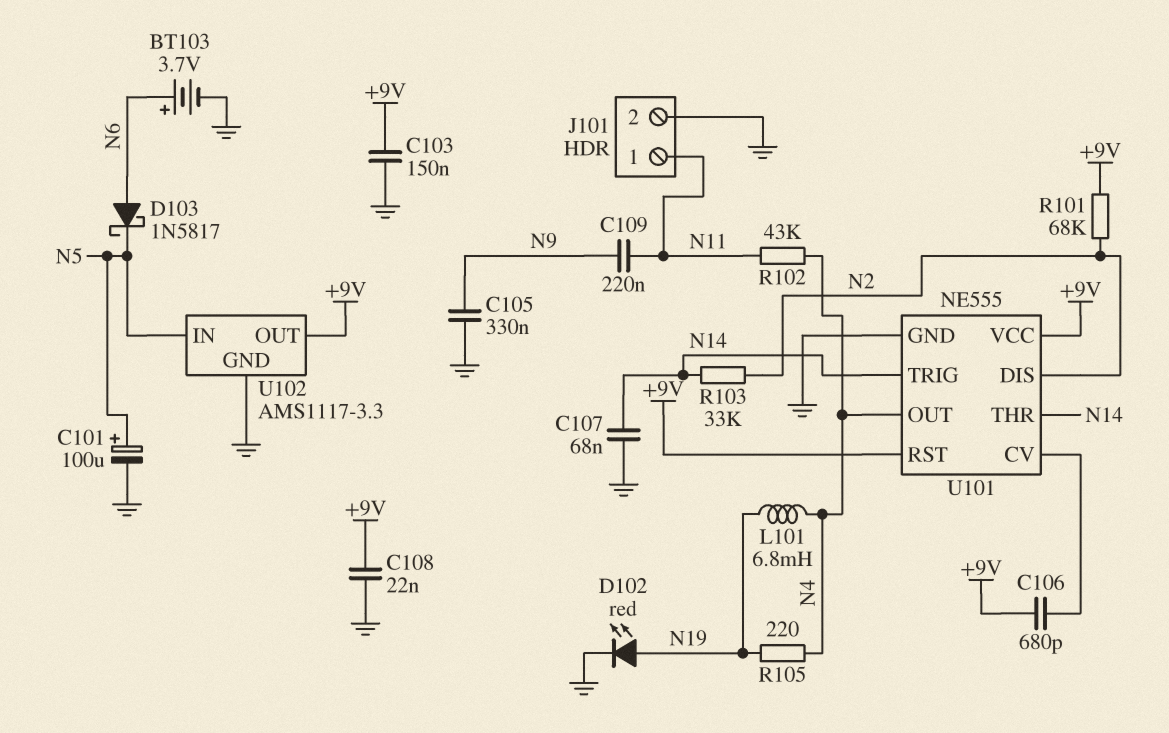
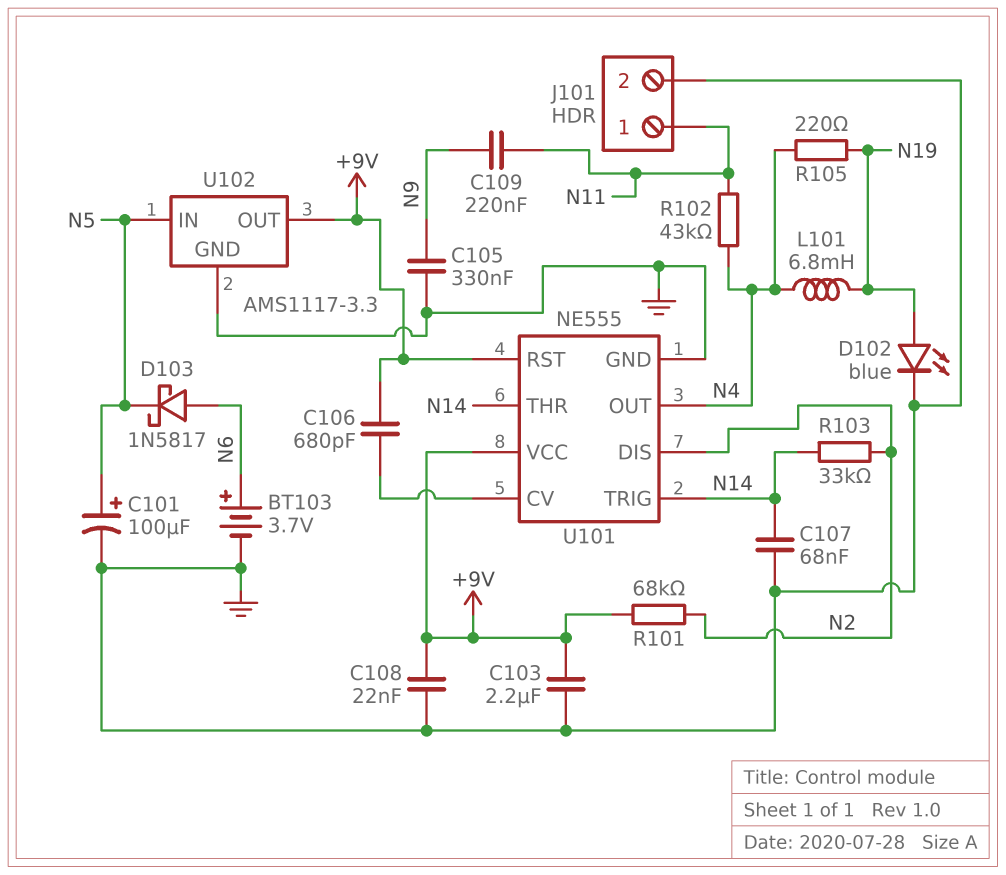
C103: 150nF (+9V, GND) -> 2.2uF (+9V, GND)
D102: LED red (A N19, K GND) -> LED blue (A N19, K GND)

